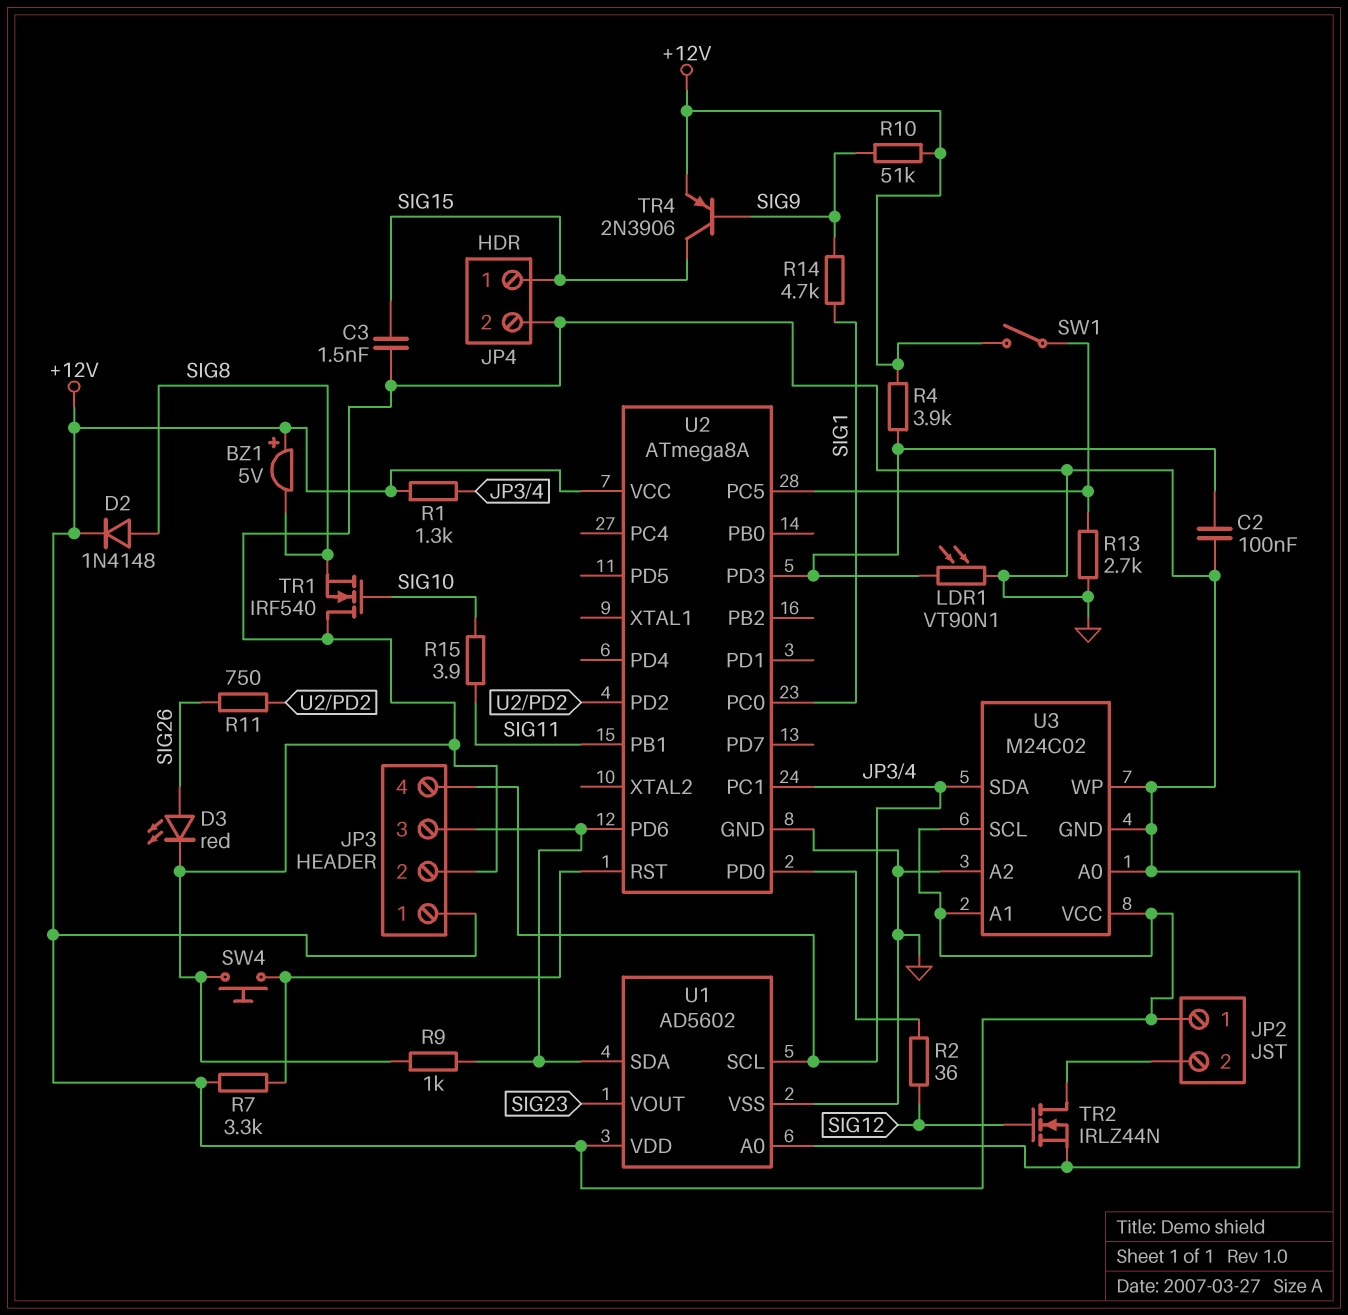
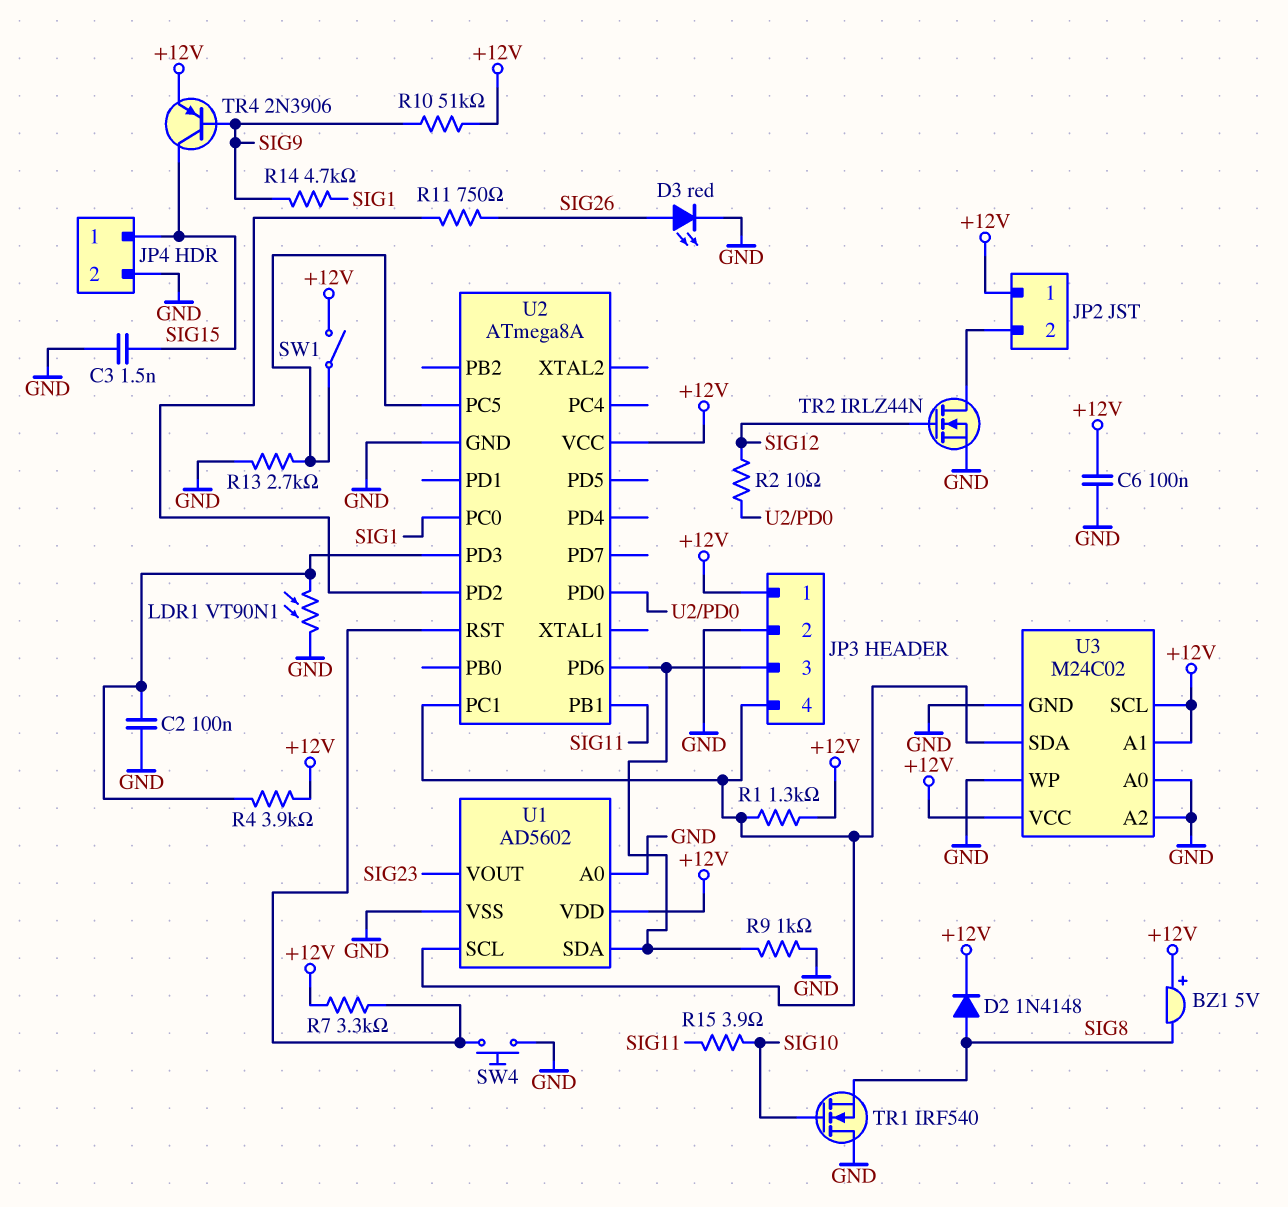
C6: none -> 100nF (+12V, GND)
R2: 36 (SIG12, U2/PD0) -> 10 (SIG12, U2/PD0)

